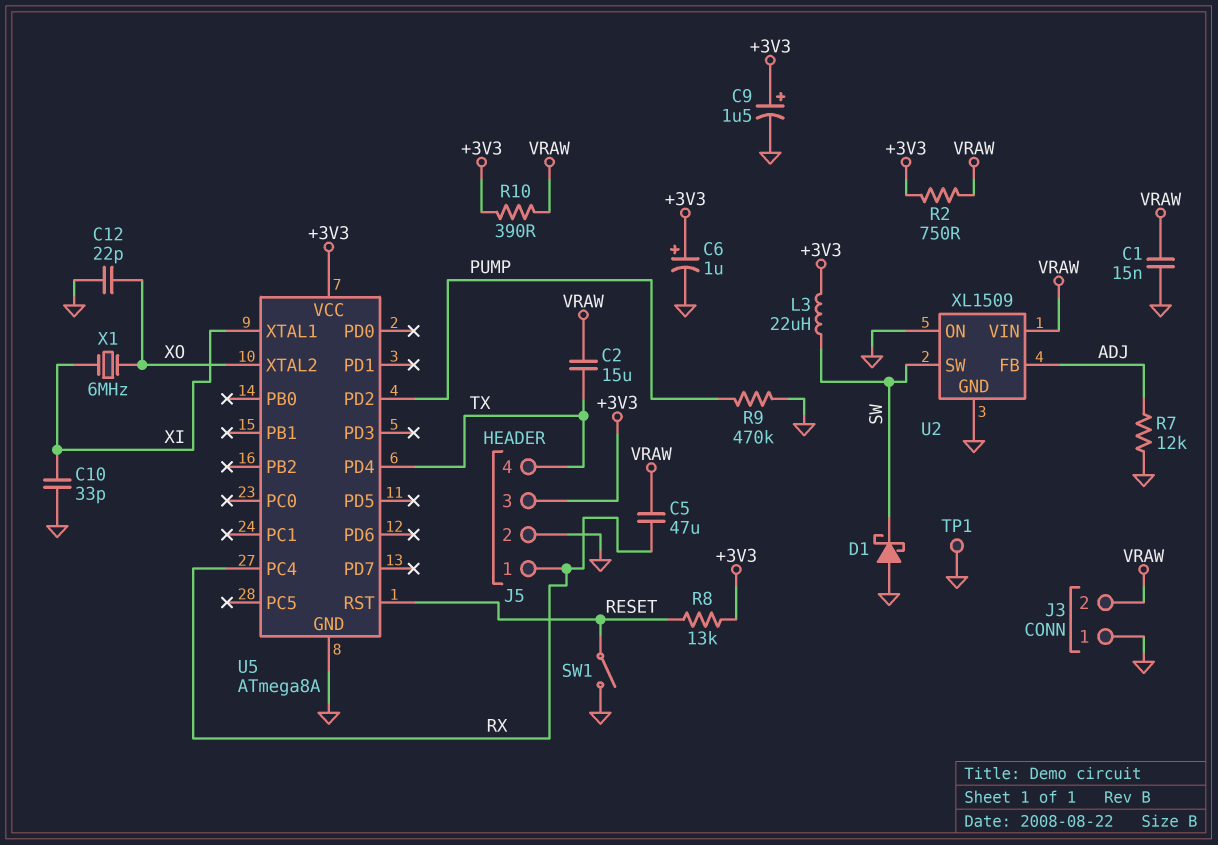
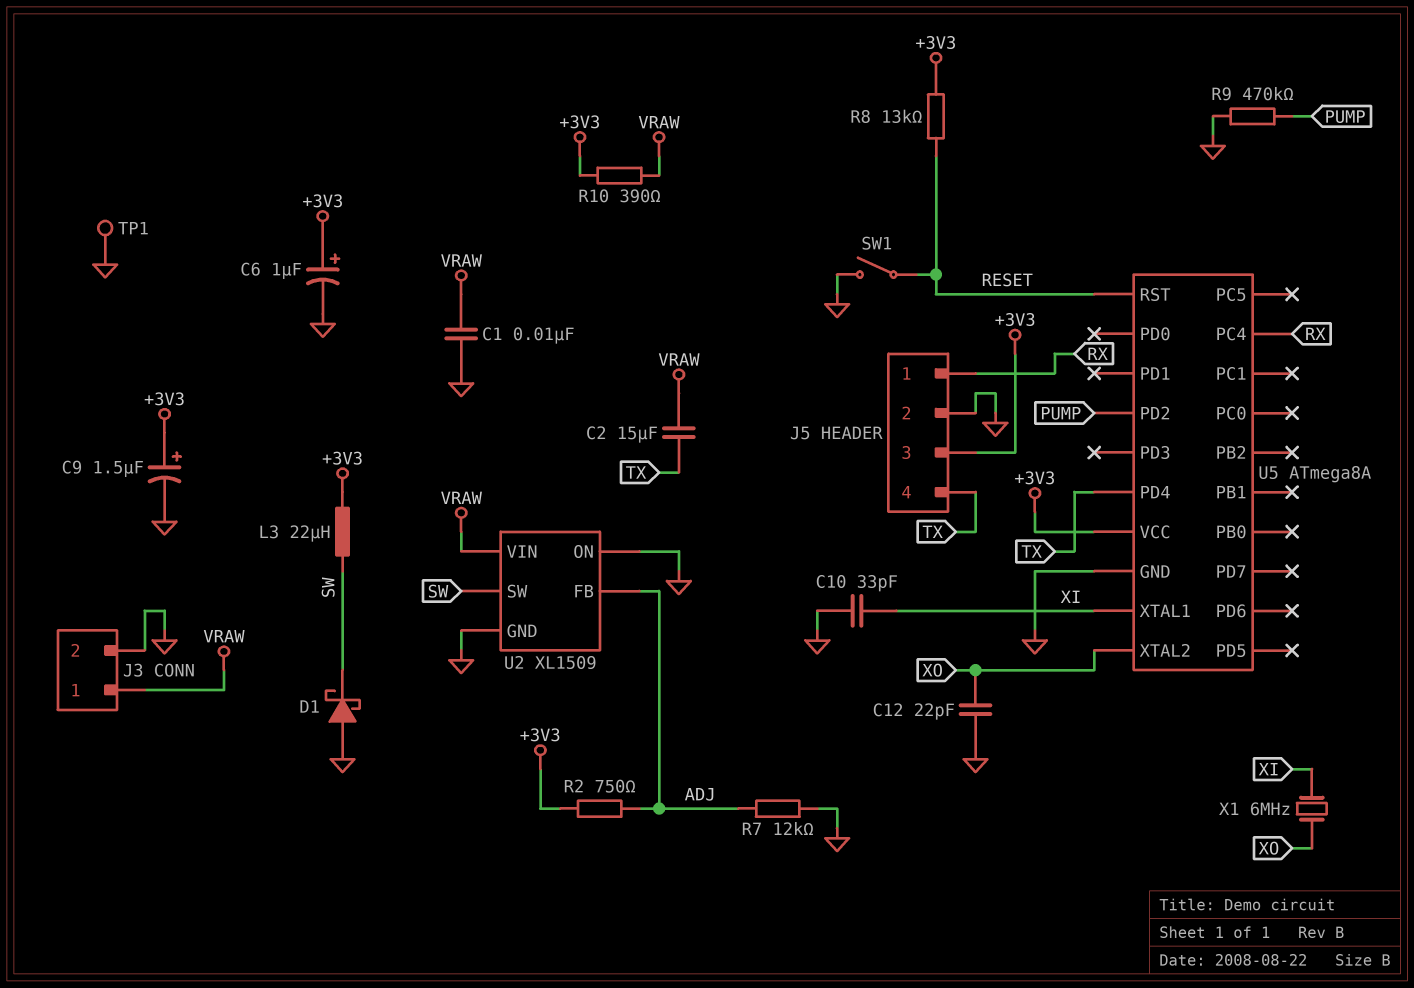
C1: 15nF (GND, VRAW) -> 10nF (GND, VRAW)
C5: 47uF (RX, VRAW) -> none
J3 pin 1: GND -> VRAW
J3 pin 2: VRAW -> GND
R2: 750 (+3V3, VRAW) -> 750 (+3V3, ADJ)

